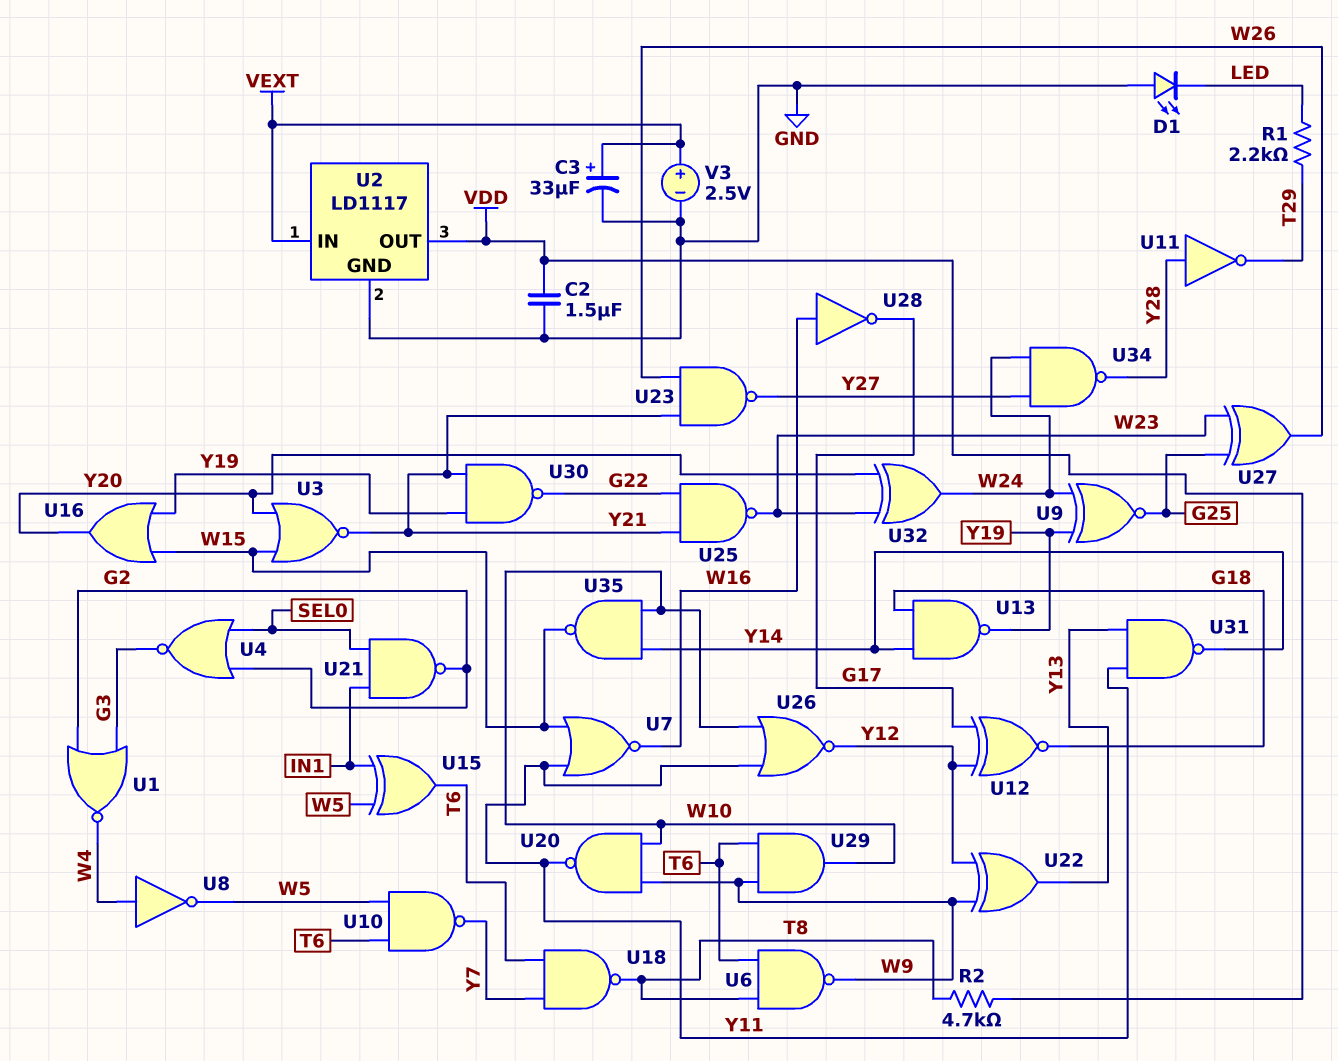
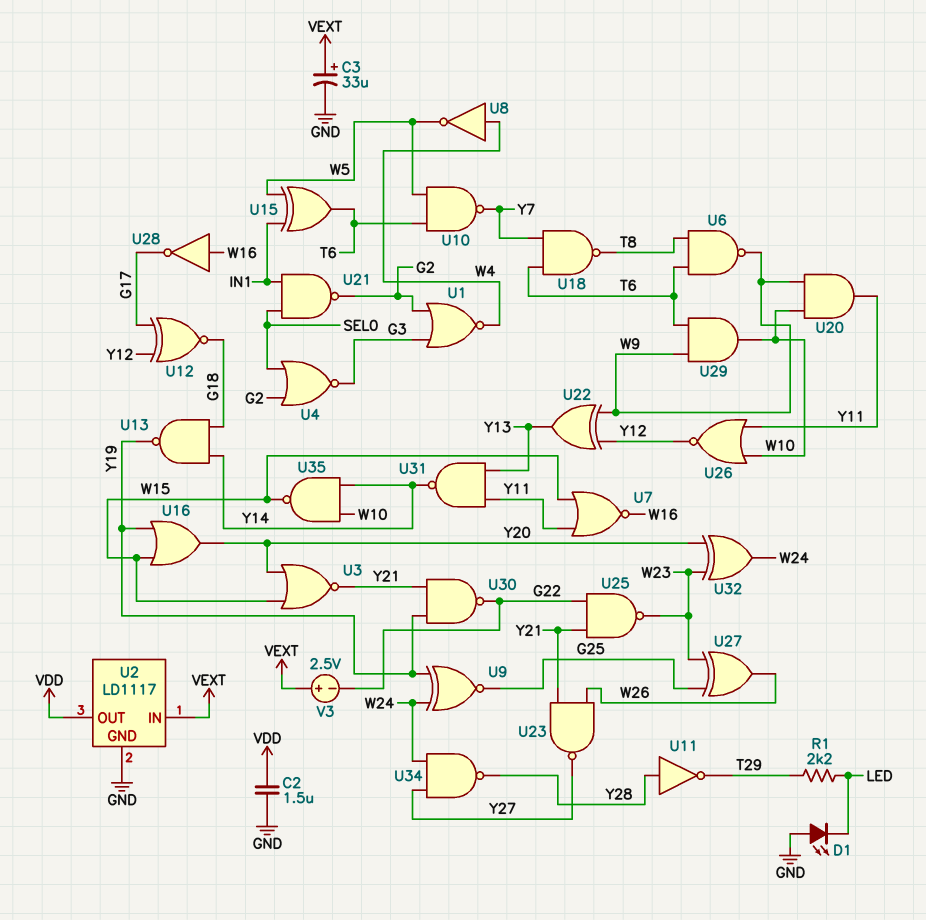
R2: 4.7k (T8, VDD) -> none
U20: NAND (in W9, in W10, out Y11) -> AND (in W9, in W10, out Y11)
V3: 2.5V (plus VEXT, minus GND) -> 2.5V (plus VEXT, minus G22)

